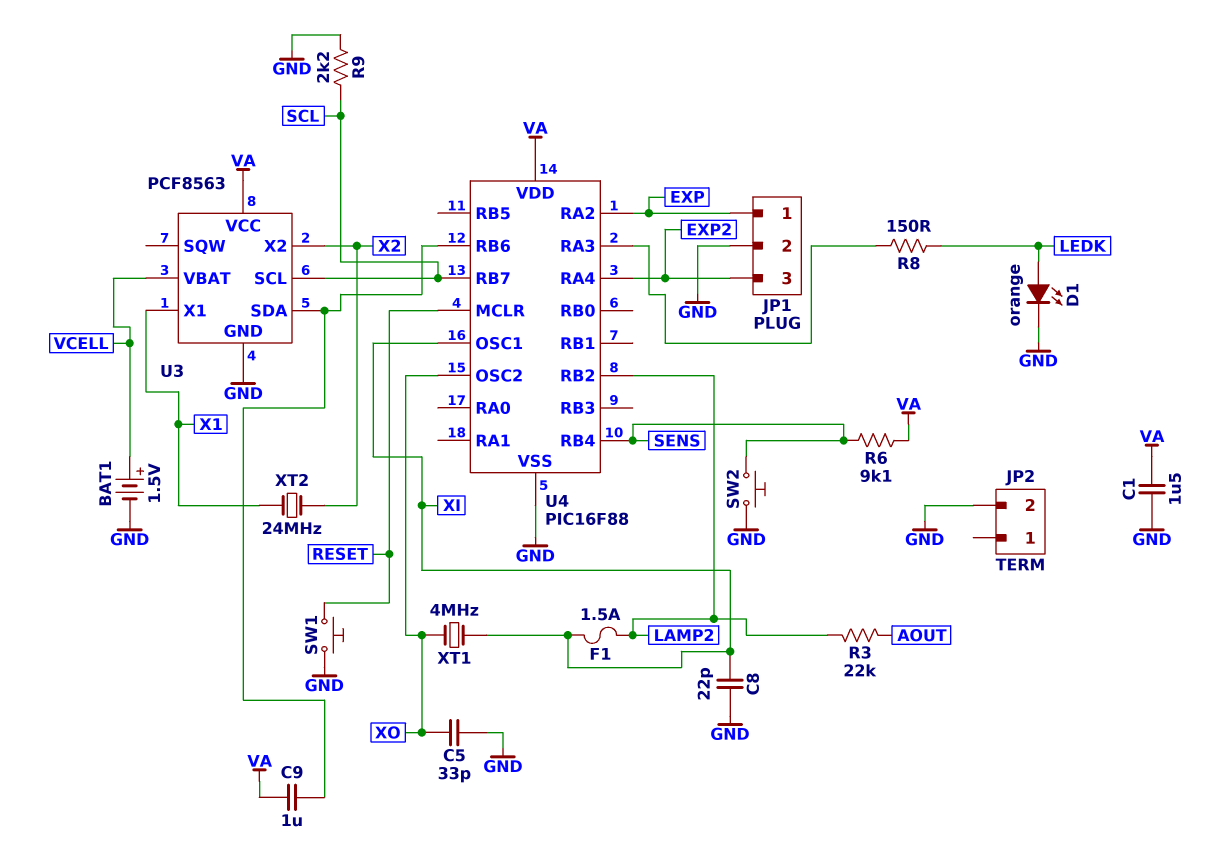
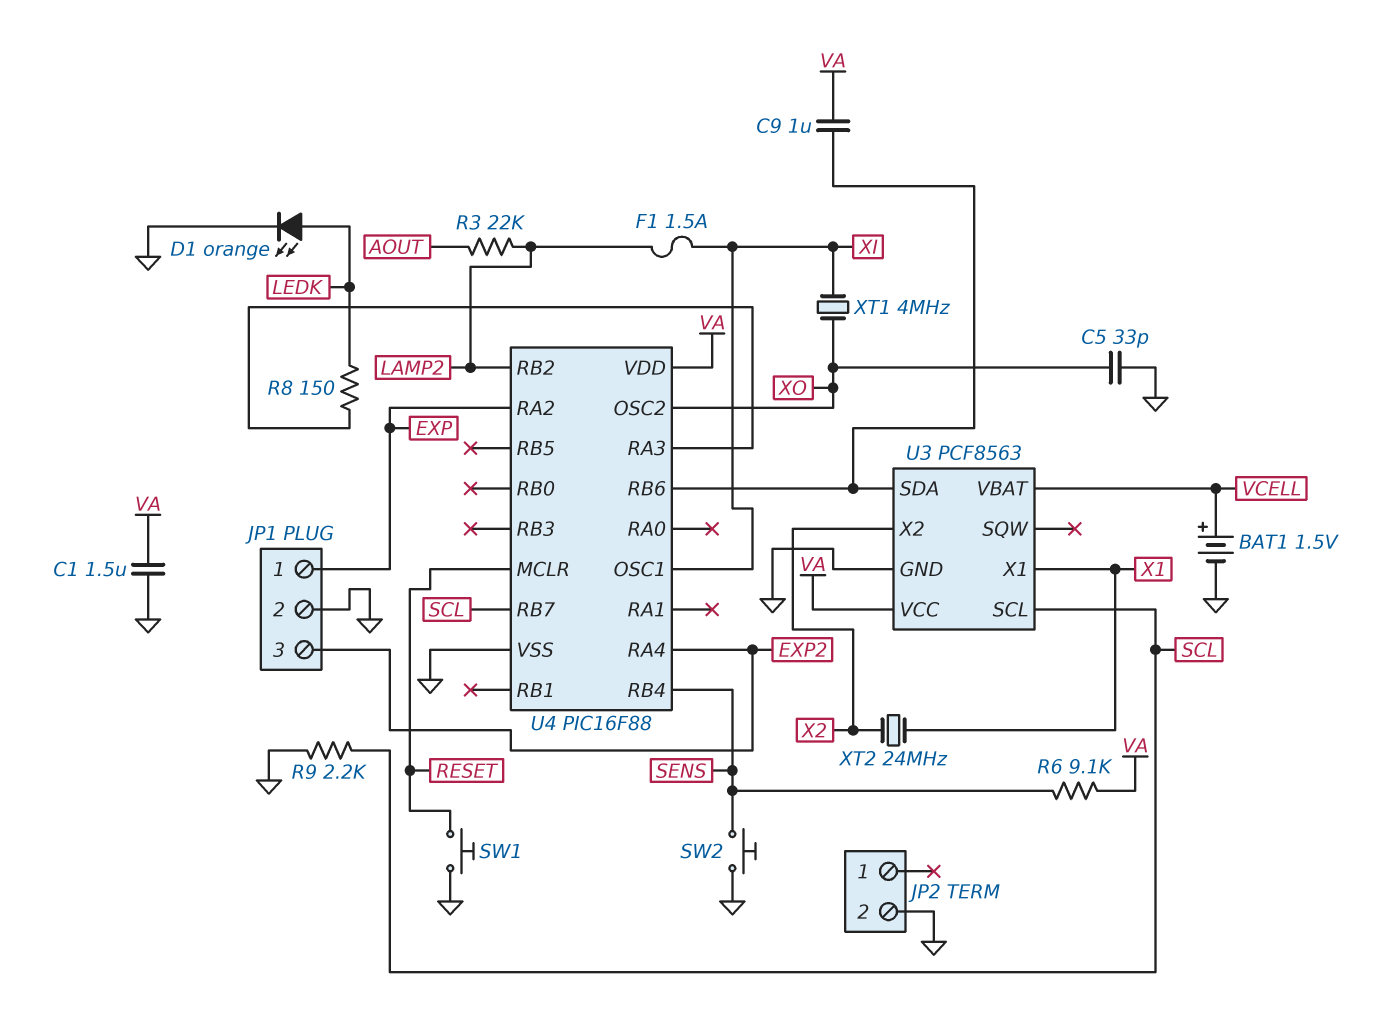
C8: 22pF (GND, XI) -> none

